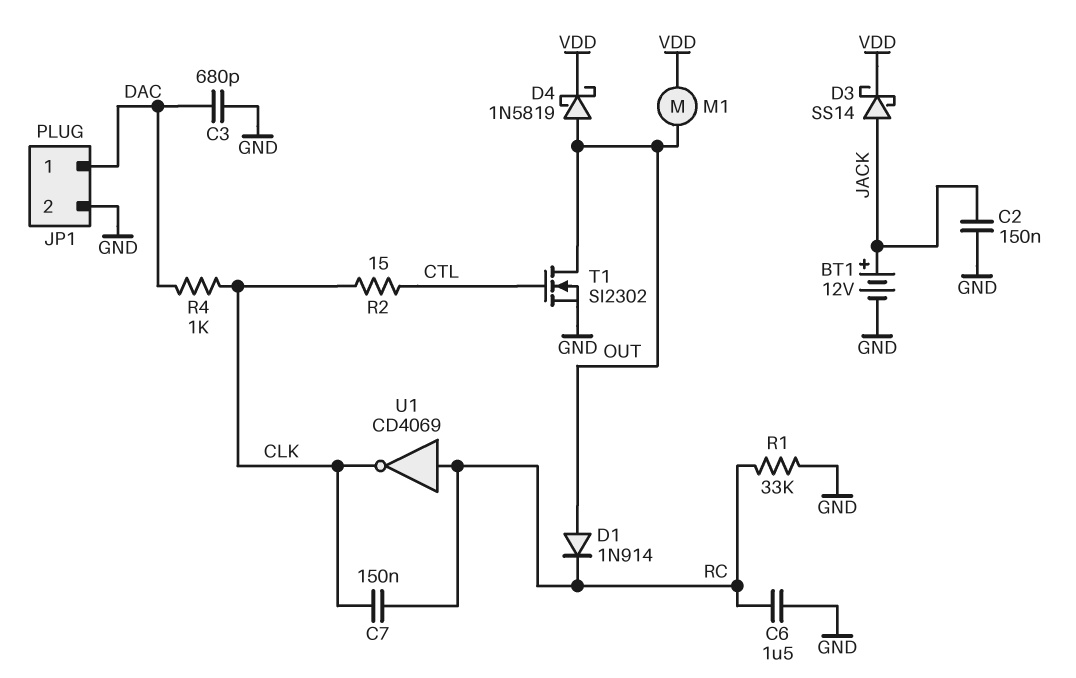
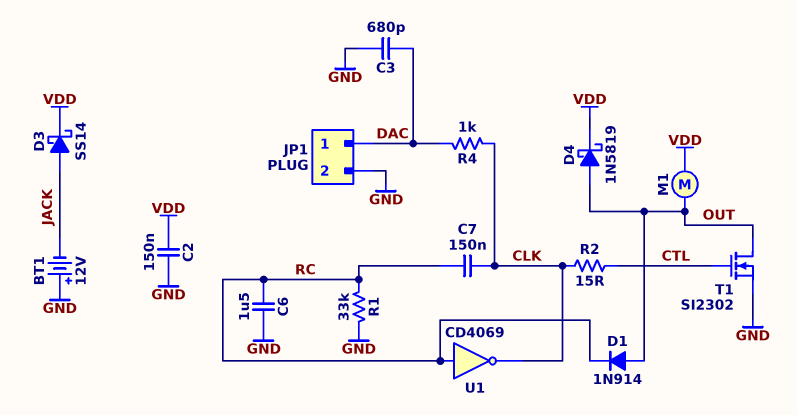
BT1: 12V (plus JACK, minus GND) -> 12V (plus GND, minus JACK)
C2: 150nF (GND, JACK) -> 150nF (GND, VDD)

